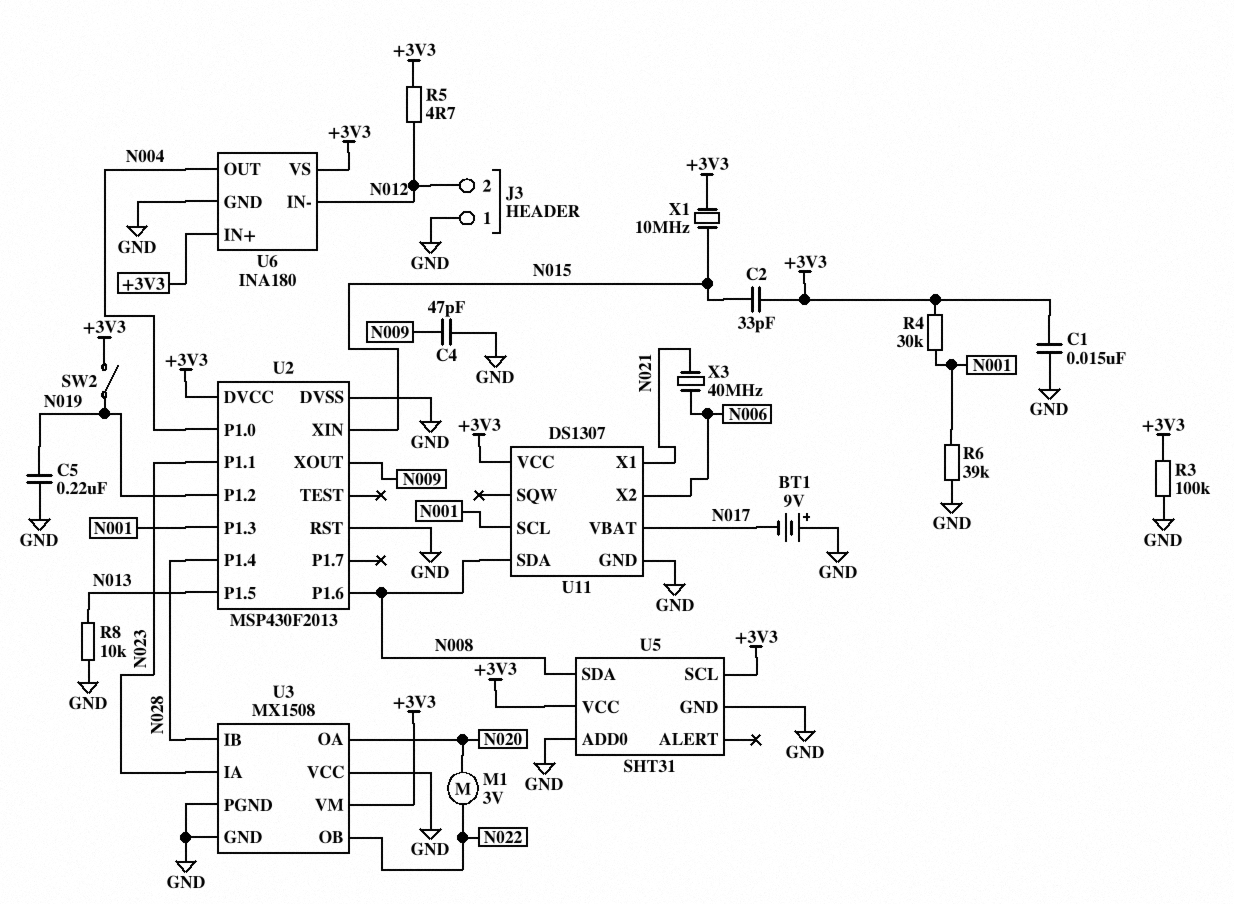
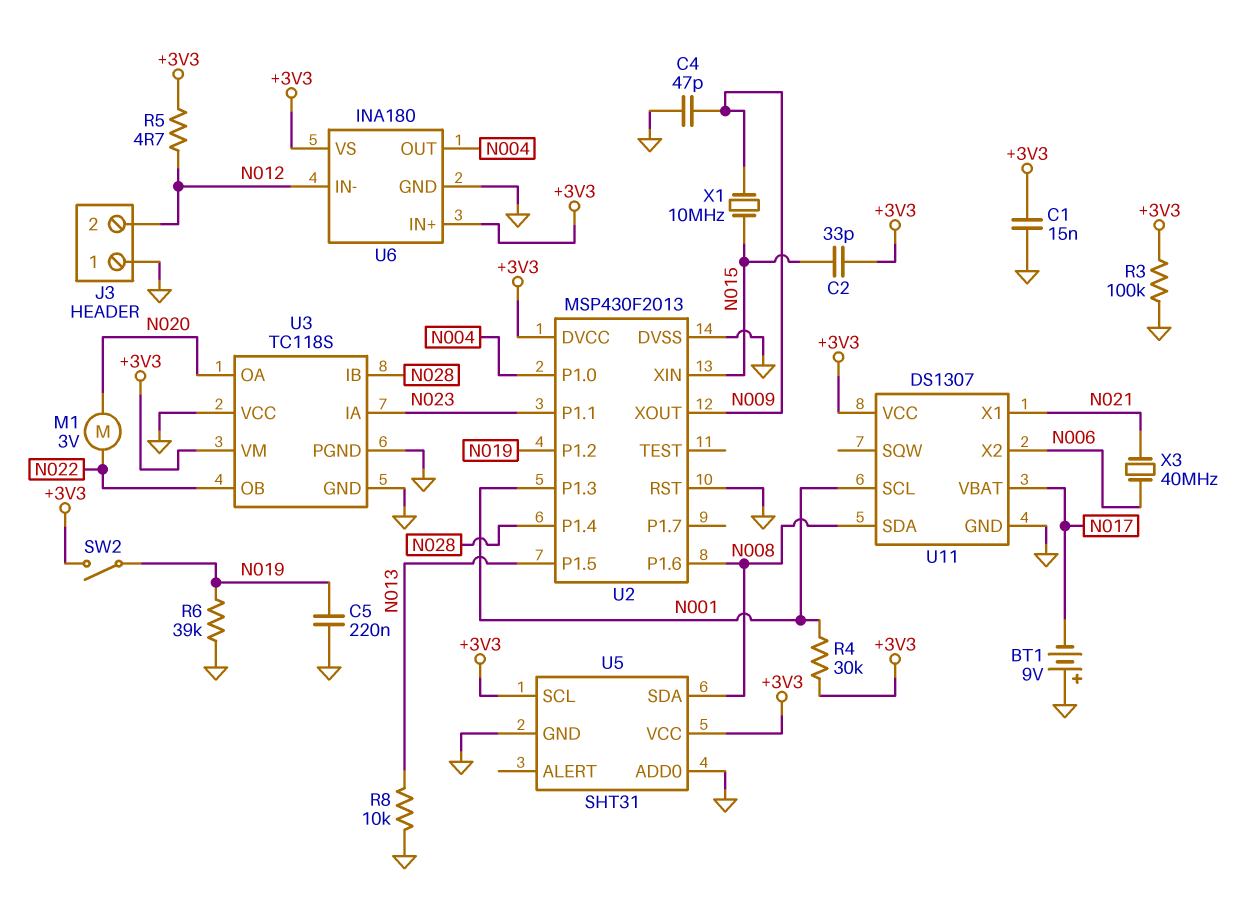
R6: 39k (GND, N001) -> 39k (GND, N019)
U3: MX1508 -> TC118S
X1: 10MHz (+3V3, N015) -> 10MHz (N009, N015)

